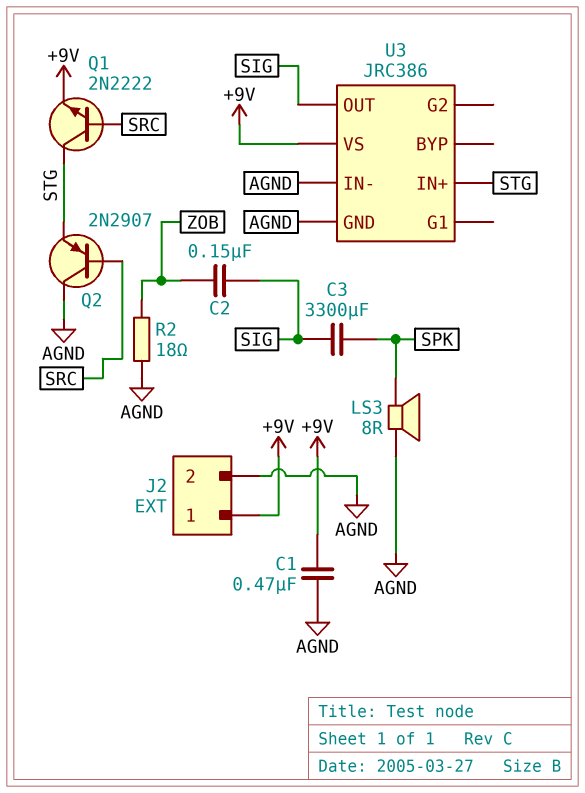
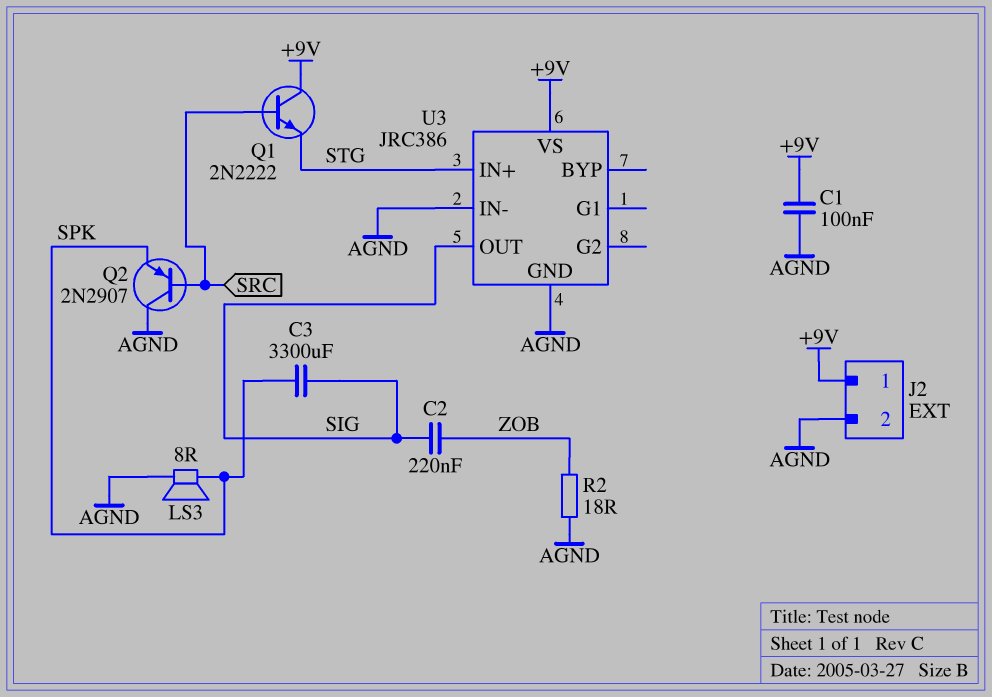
C1: 470nF (+9V, AGND) -> 100nF (+9V, AGND)
C2: 150nF (SIG, ZOB) -> 220nF (SIG, ZOB)
Q1: NPN 2N2222 (B SRC, C STG, E +9V) -> NPN 2N2222 (B SRC, C +9V, E STG)
Q2: PNP 2N2907 (B SRC, C AGND, E STG) -> PNP 2N2907 (B SRC, C AGND, E SPK)

